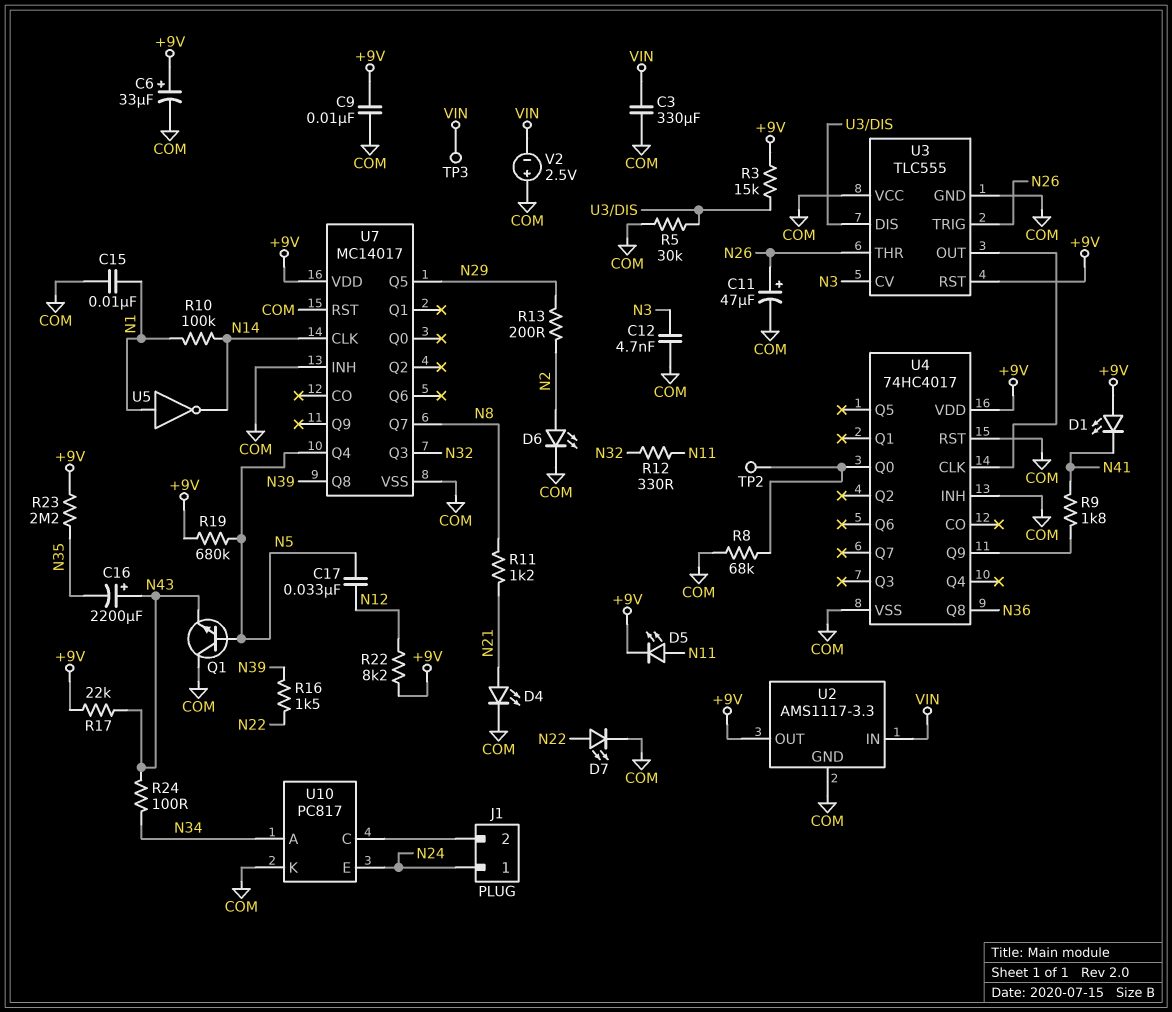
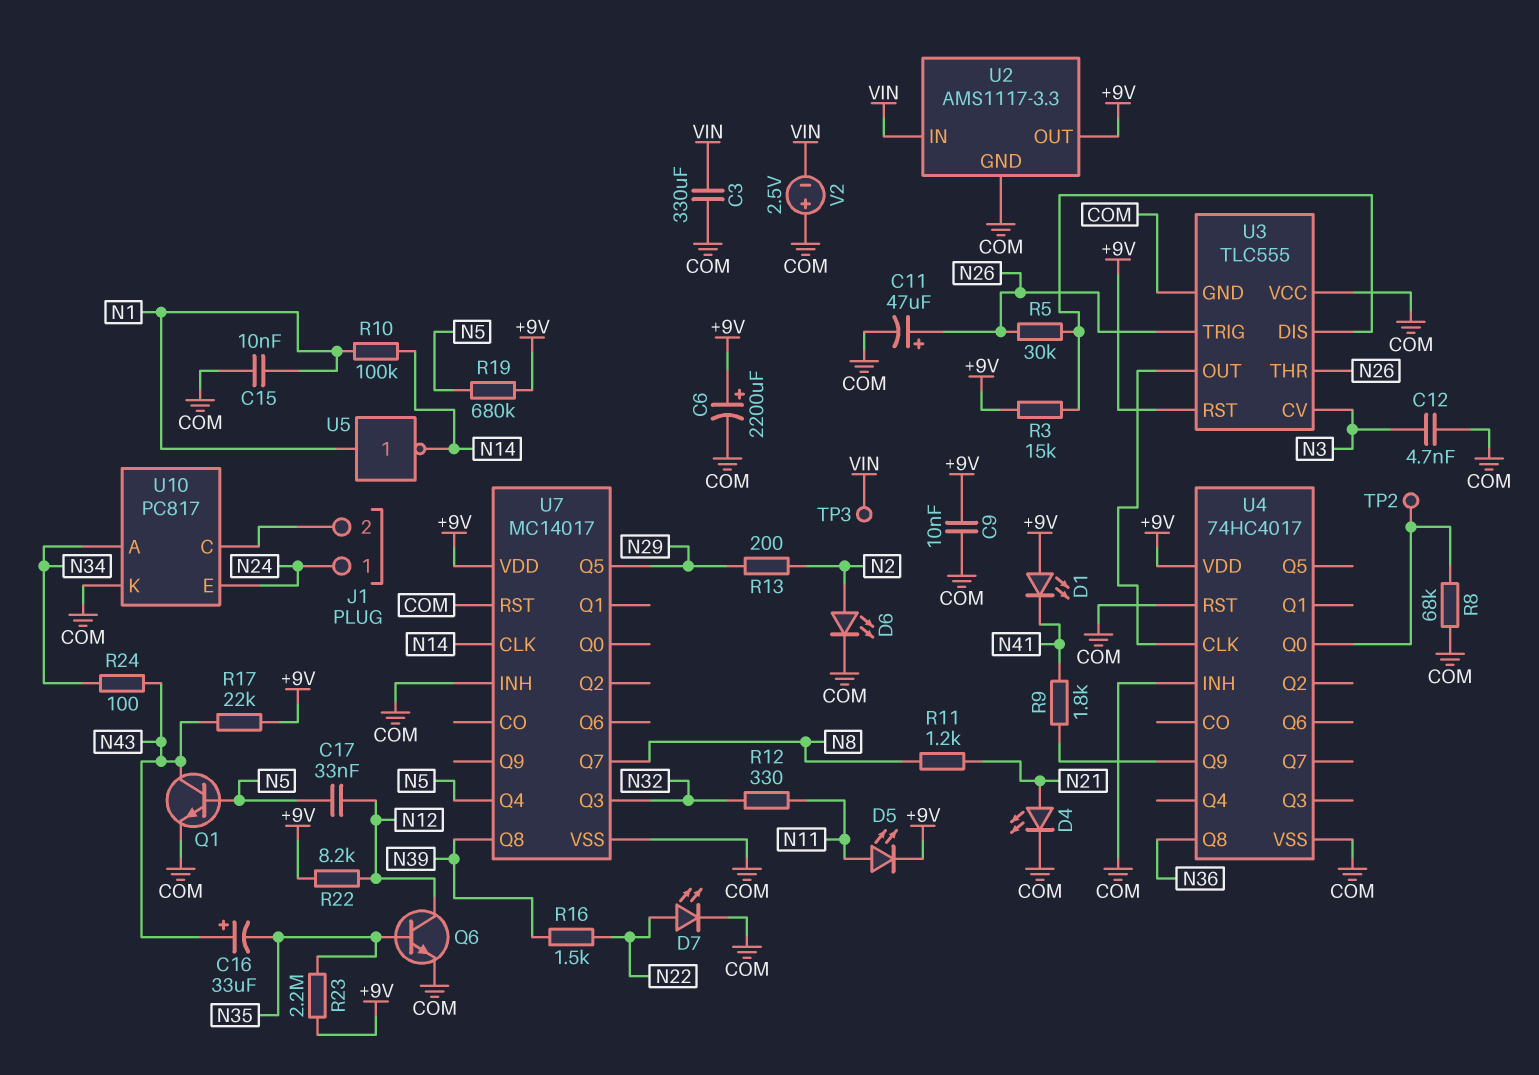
C6: 33uF (plus +9V, minus COM) -> 2200uF (plus +9V, minus COM)
C16: 2200uF (plus N43, minus N35) -> 33uF (plus N43, minus N35)
Q1: NPN (B N5, C COM, E N43) -> NPN (B N5, C N43, E COM)
Q6: none -> NPN (B N35, C N12, E COM)
R5: 30k (COM, U3/DIS) -> 30k (N26, U3/DIS)

